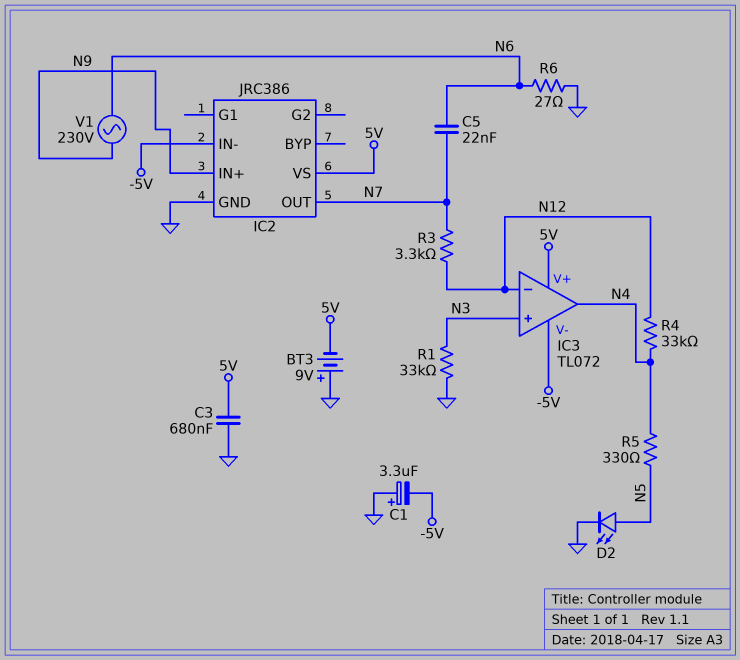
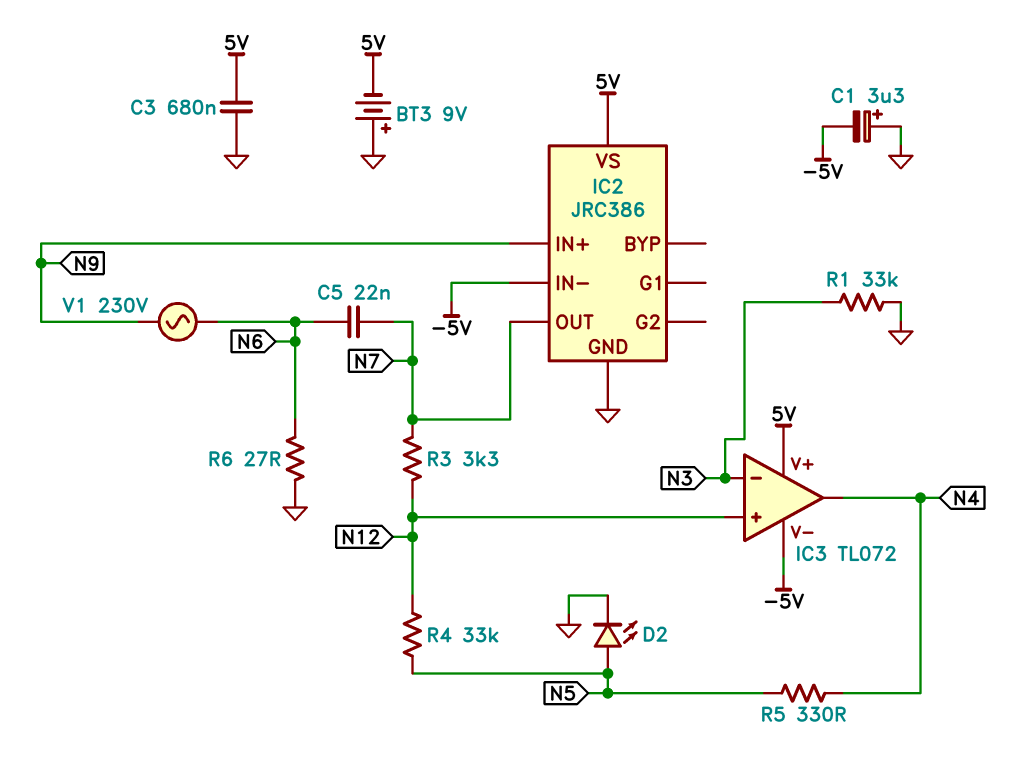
IC3 pin in+: N3 -> N12
IC3 pin in-: N12 -> N3
R4: 33k (N4, N12) -> 33k (N5, N12)

